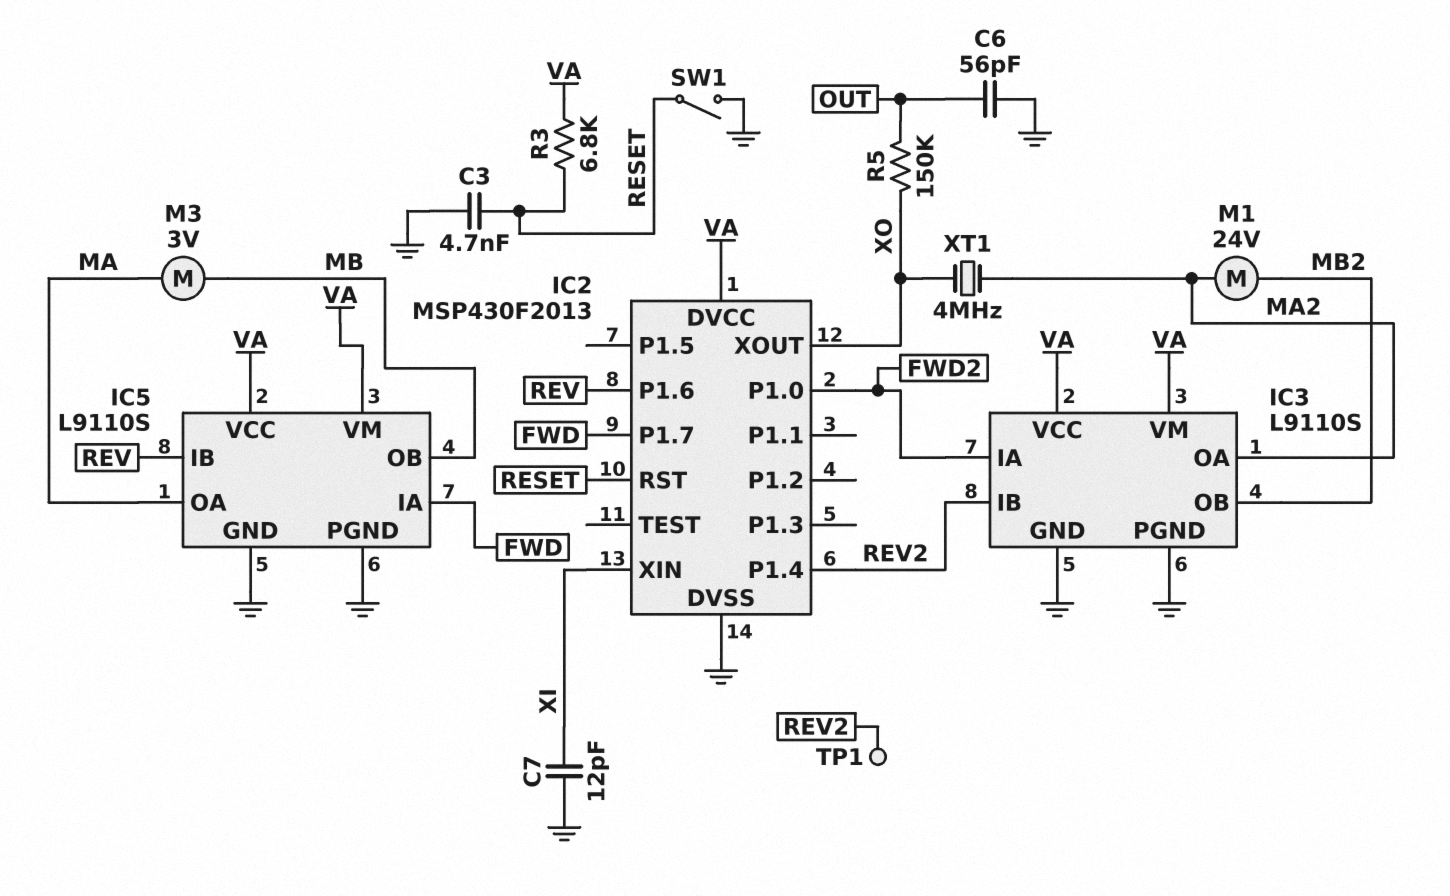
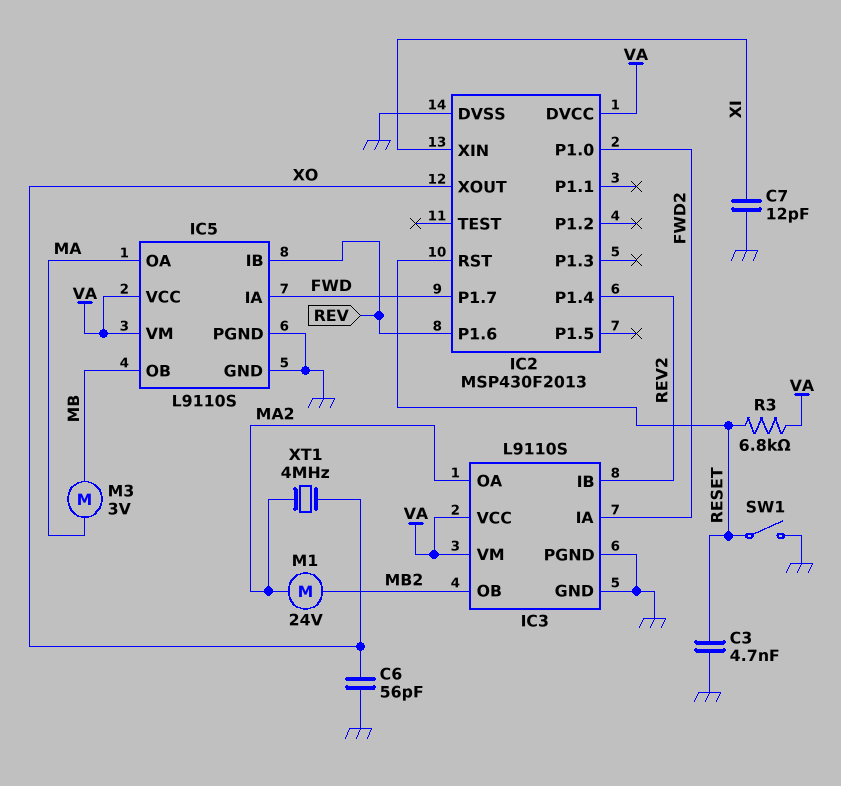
C6: 56pF (GND, OUT) -> 56pF (GND, XO)
R5: 150k (OUT, XO) -> none
TP1: test point (REV2) -> none

